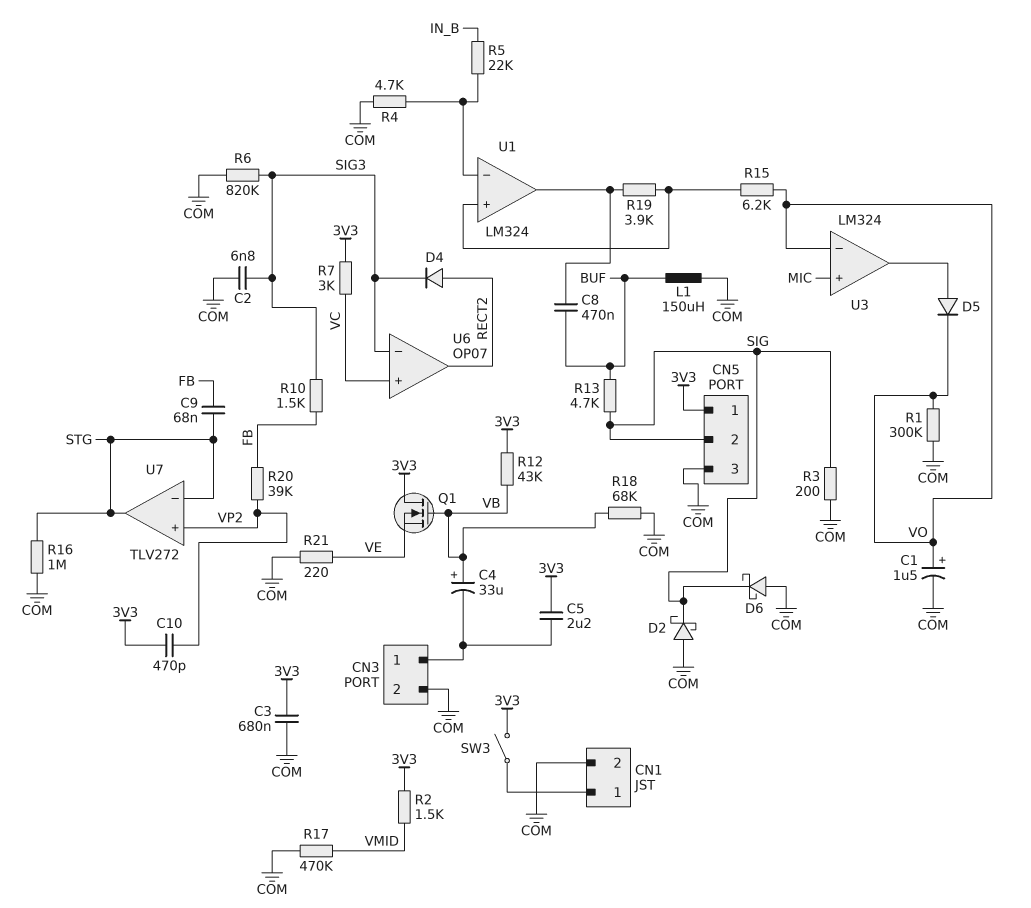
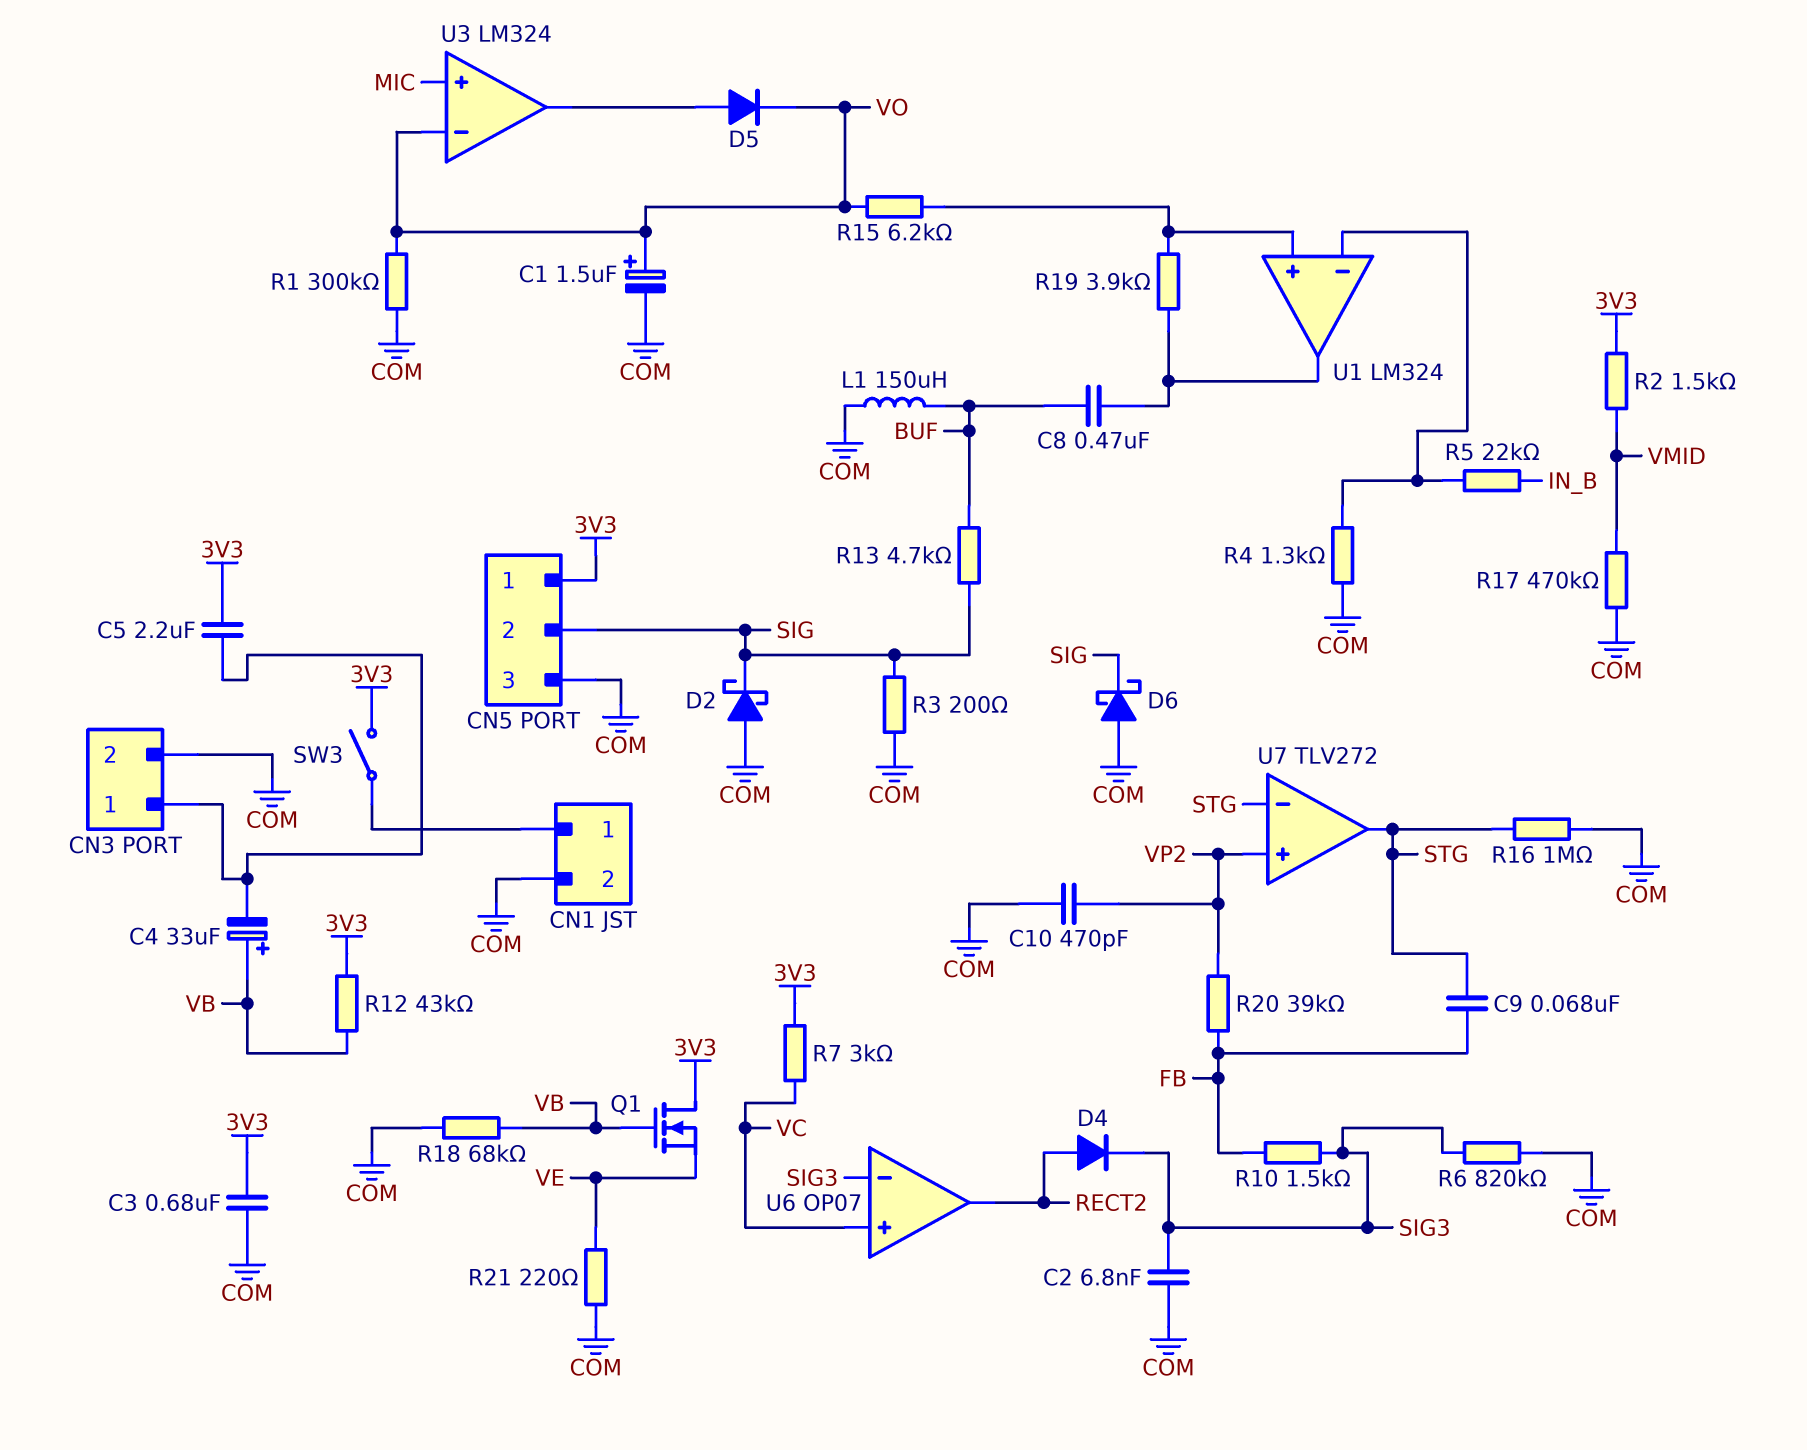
C10: 470pF (3V3, VP2) -> 470pF (COM, VP2)
R4: 4.7k (COM, U1/in-) -> 1.3k (COM, U1/in-)

